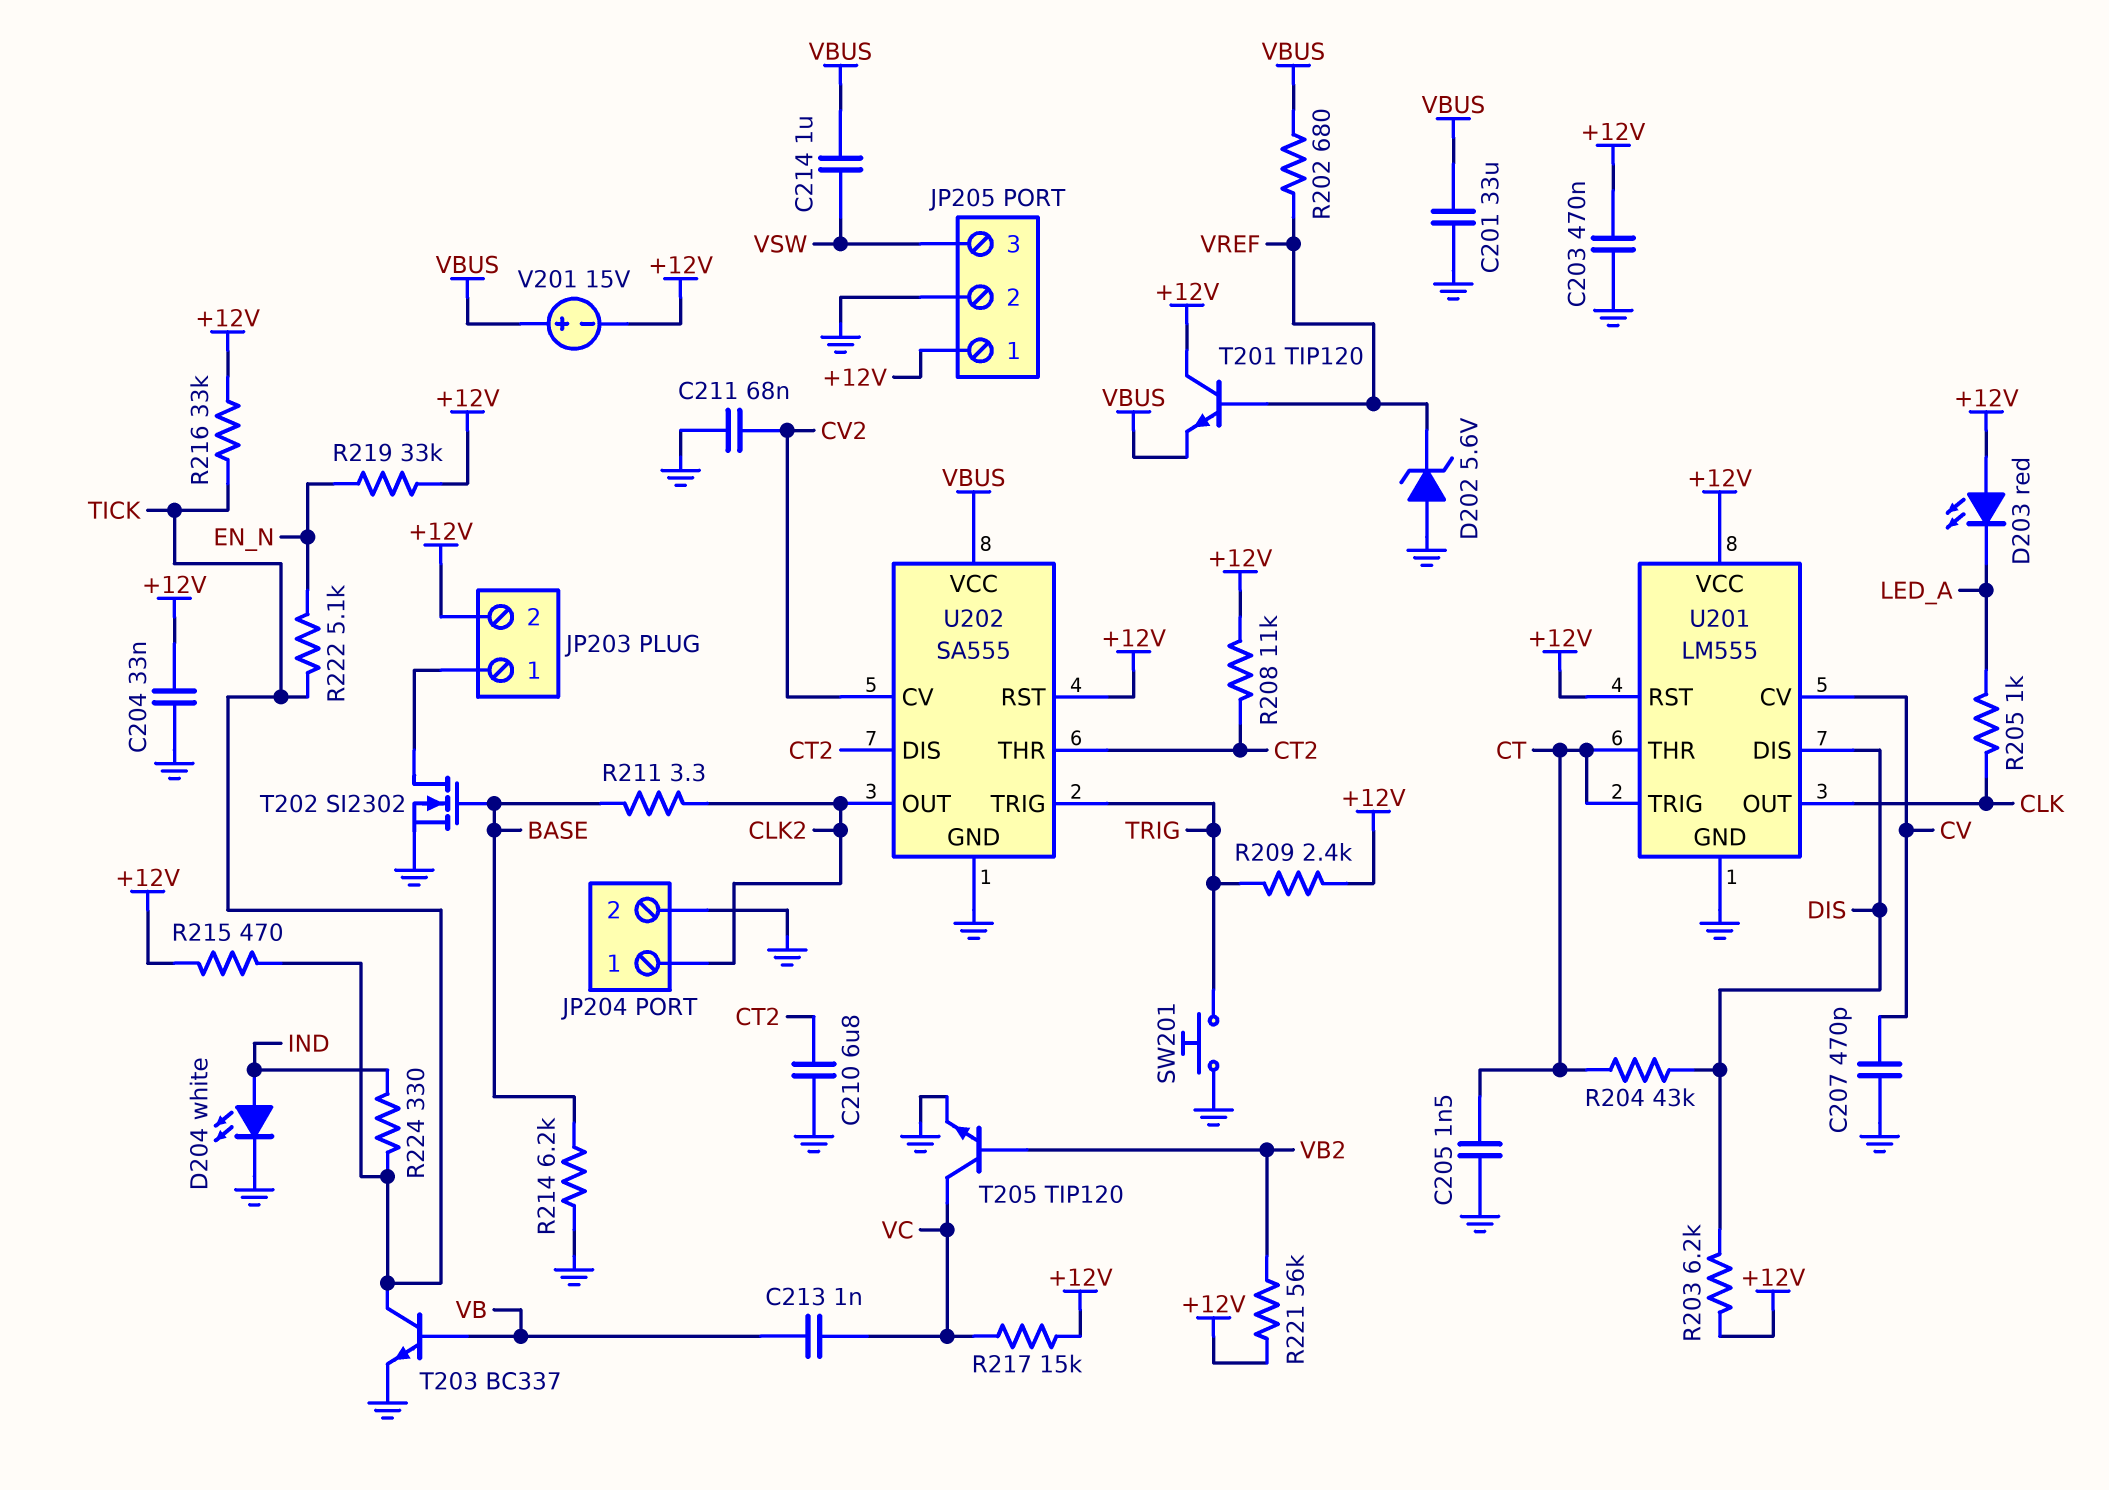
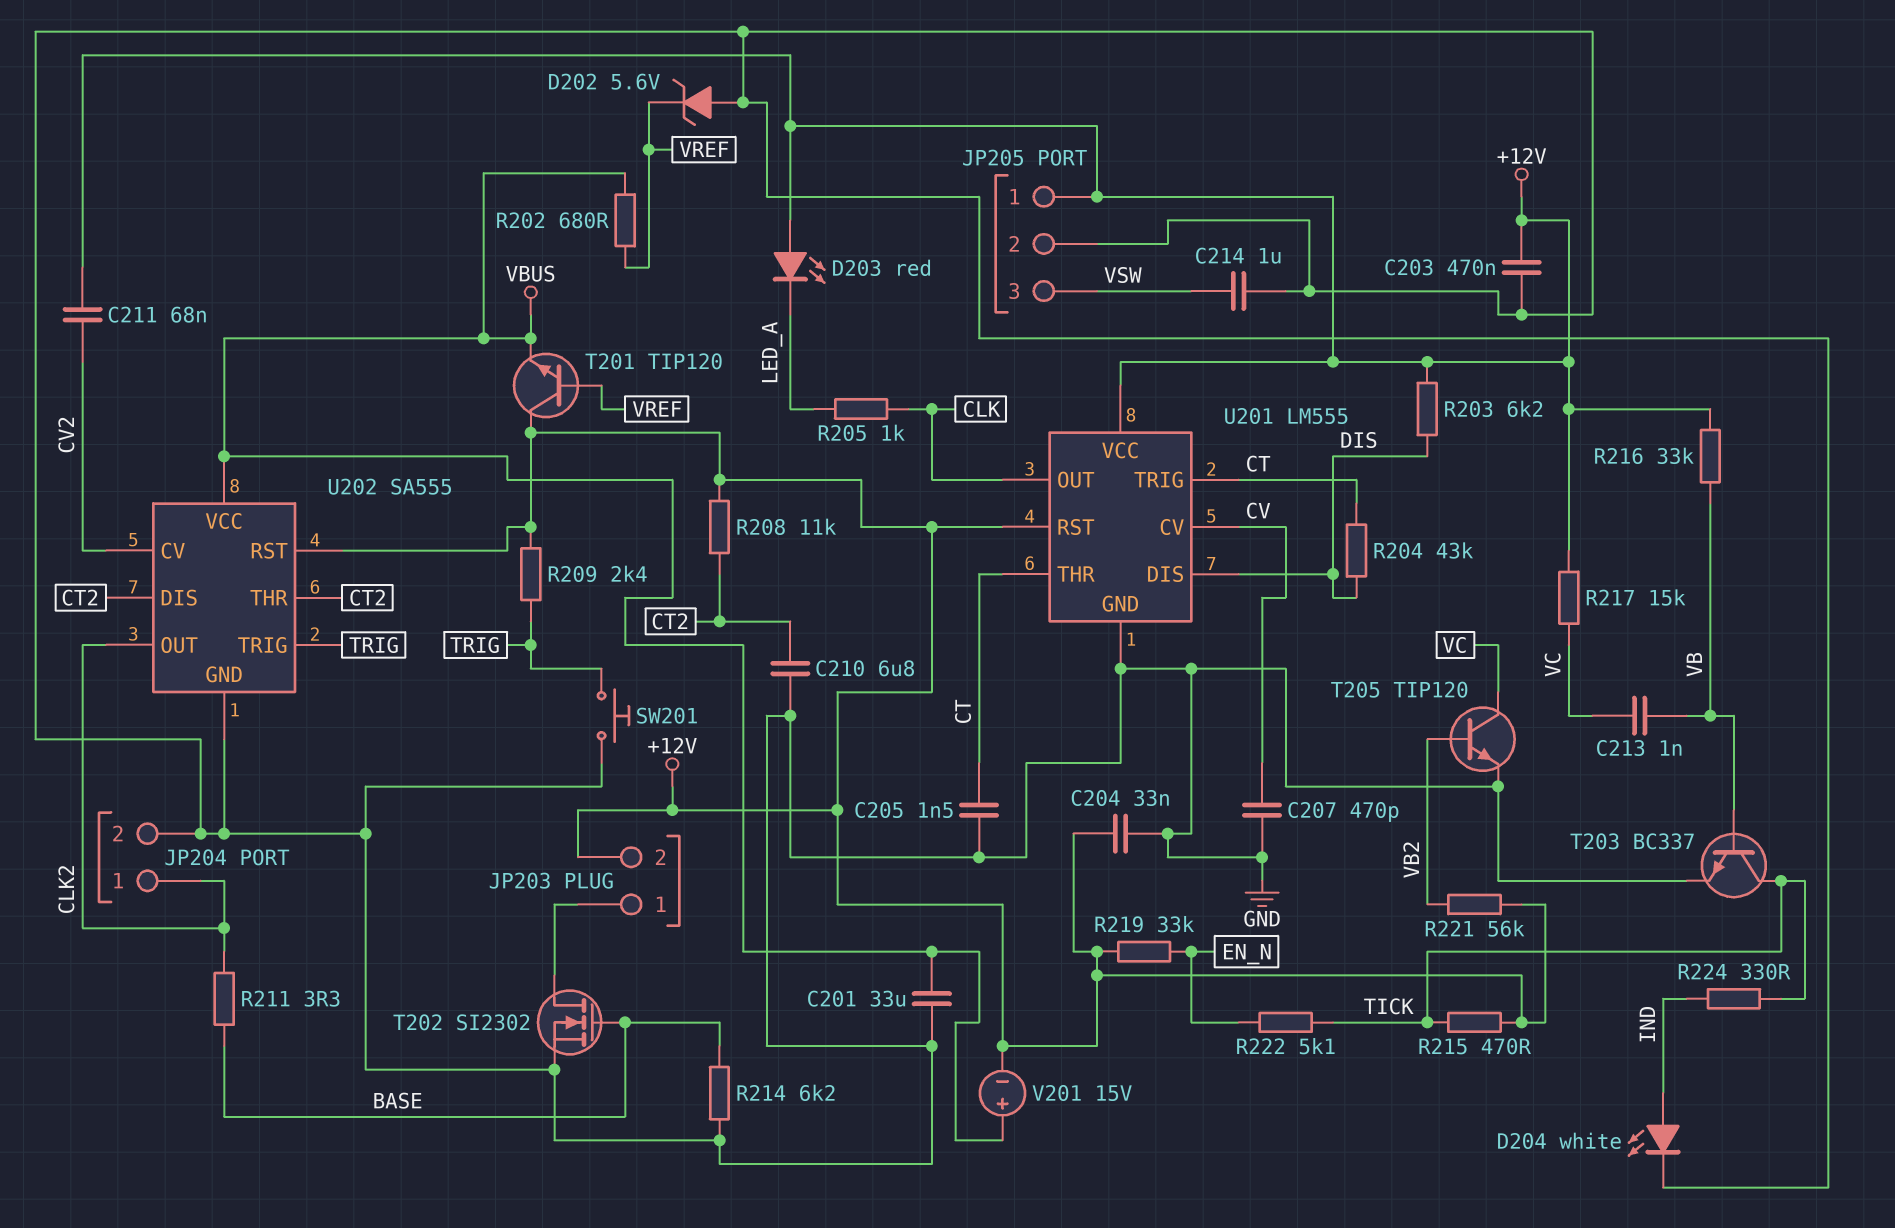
C211: 68nF (CV2, GND) -> 68nF (+12V, CV2)
C214: 1uF (VBUS, VSW) -> 1uF (GND, VSW)
R216: 33k (+12V, TICK) -> 33k (+12V, VB)

